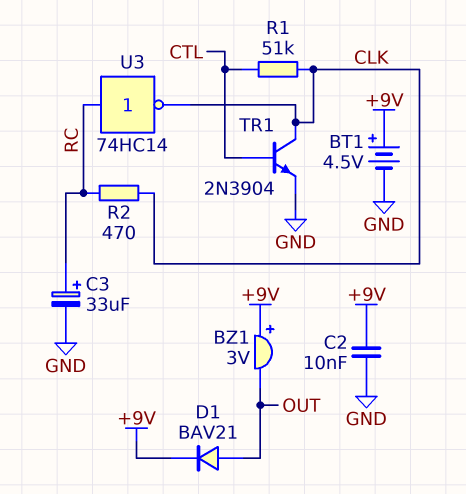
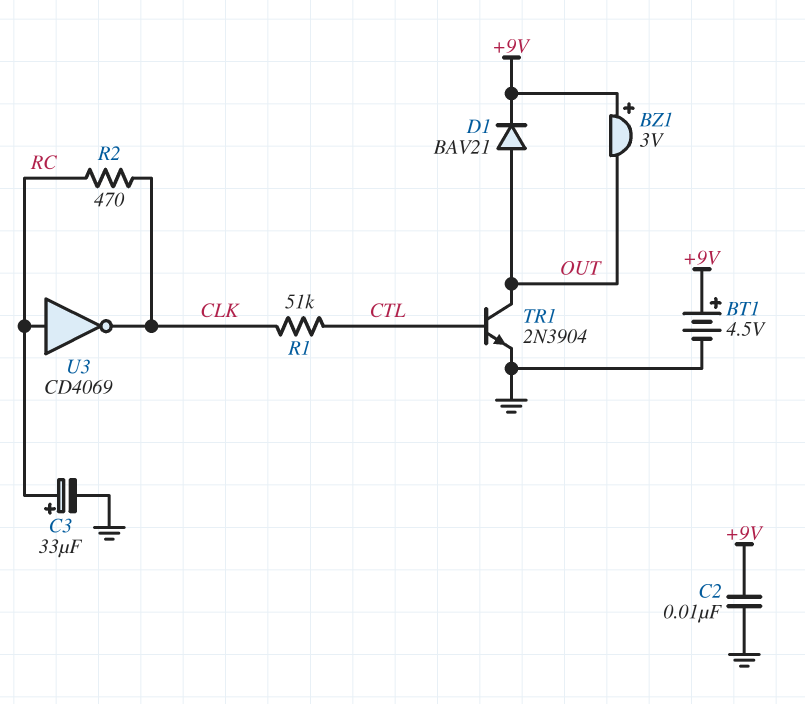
TR1: NPN 2N3904 (B CTL, C CLK, E GND) -> NPN 2N3904 (B CTL, C OUT, E GND)
U3: NOT 74HC14 (in RC, out CLK) -> NOT CD4069 (in RC, out CLK)

